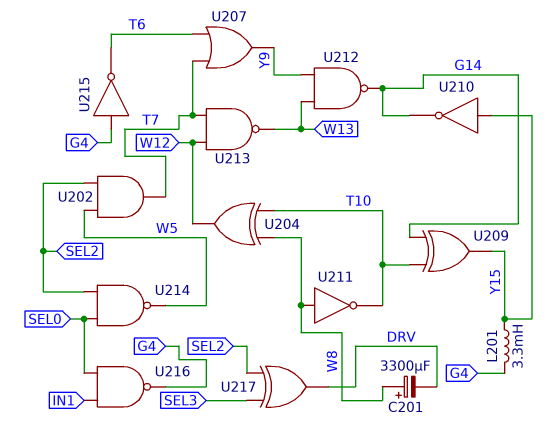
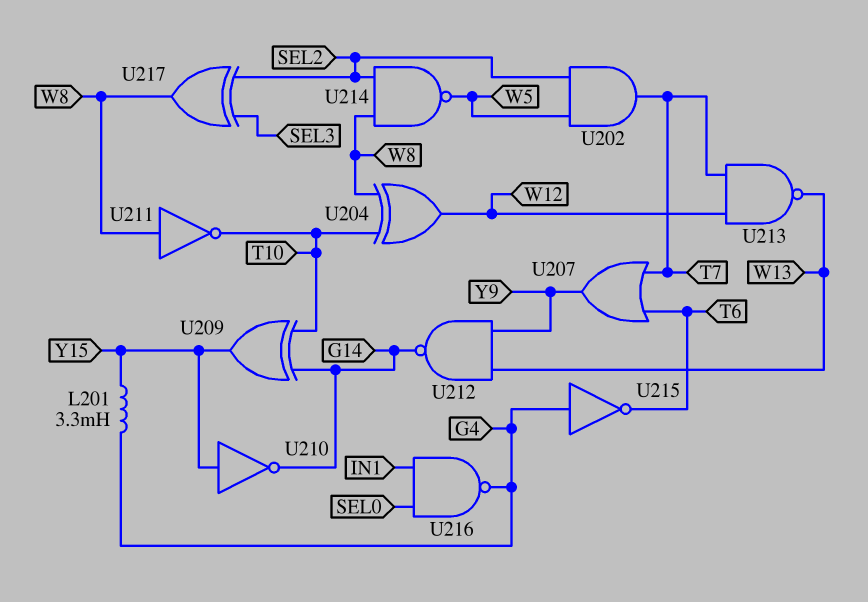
C201: 3300uF (plus W8, minus DRV) -> none
U214: NAND (in SEL0, in SEL2, out W5) -> NAND (in SEL2, in W8, out W5)
U217: XOR (in SEL2, in SEL3, out DRV) -> XOR (in SEL2, in SEL3, out W8)

